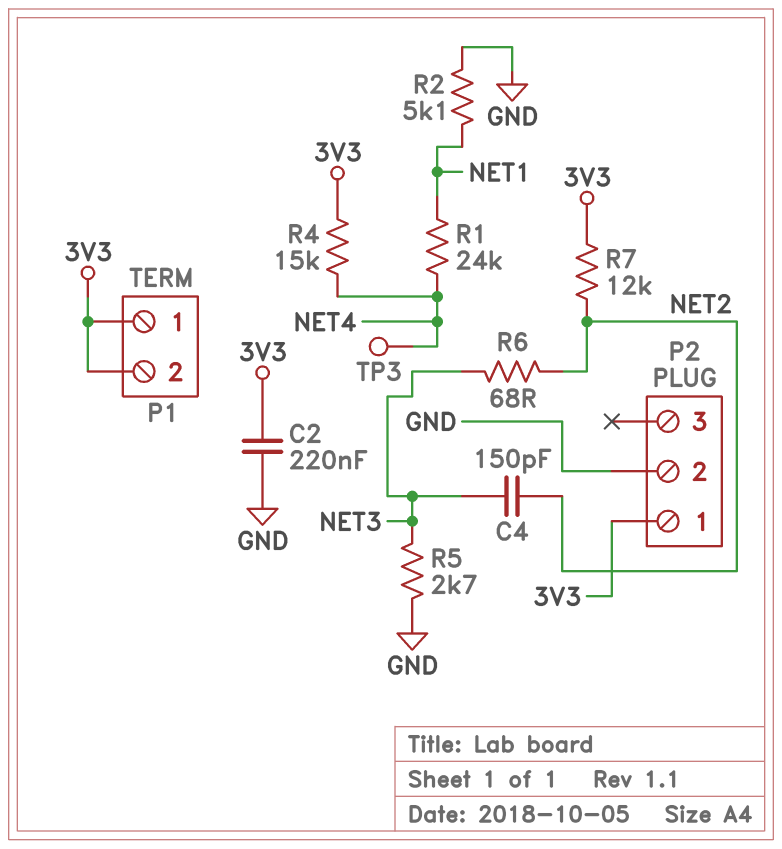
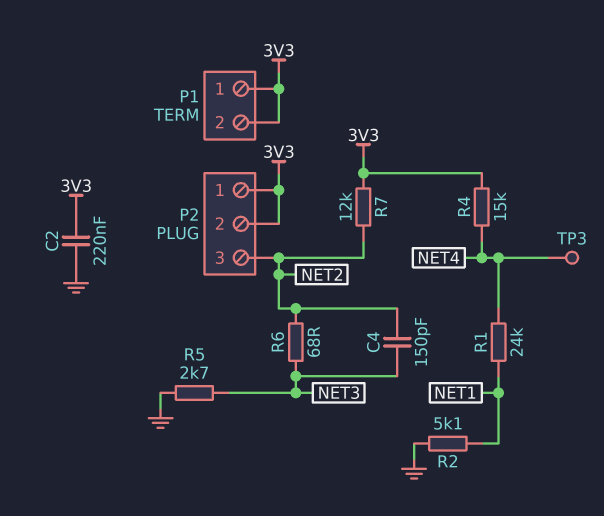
P2 pin 2: GND -> 3V3
P2 pin 3: none -> NET2

